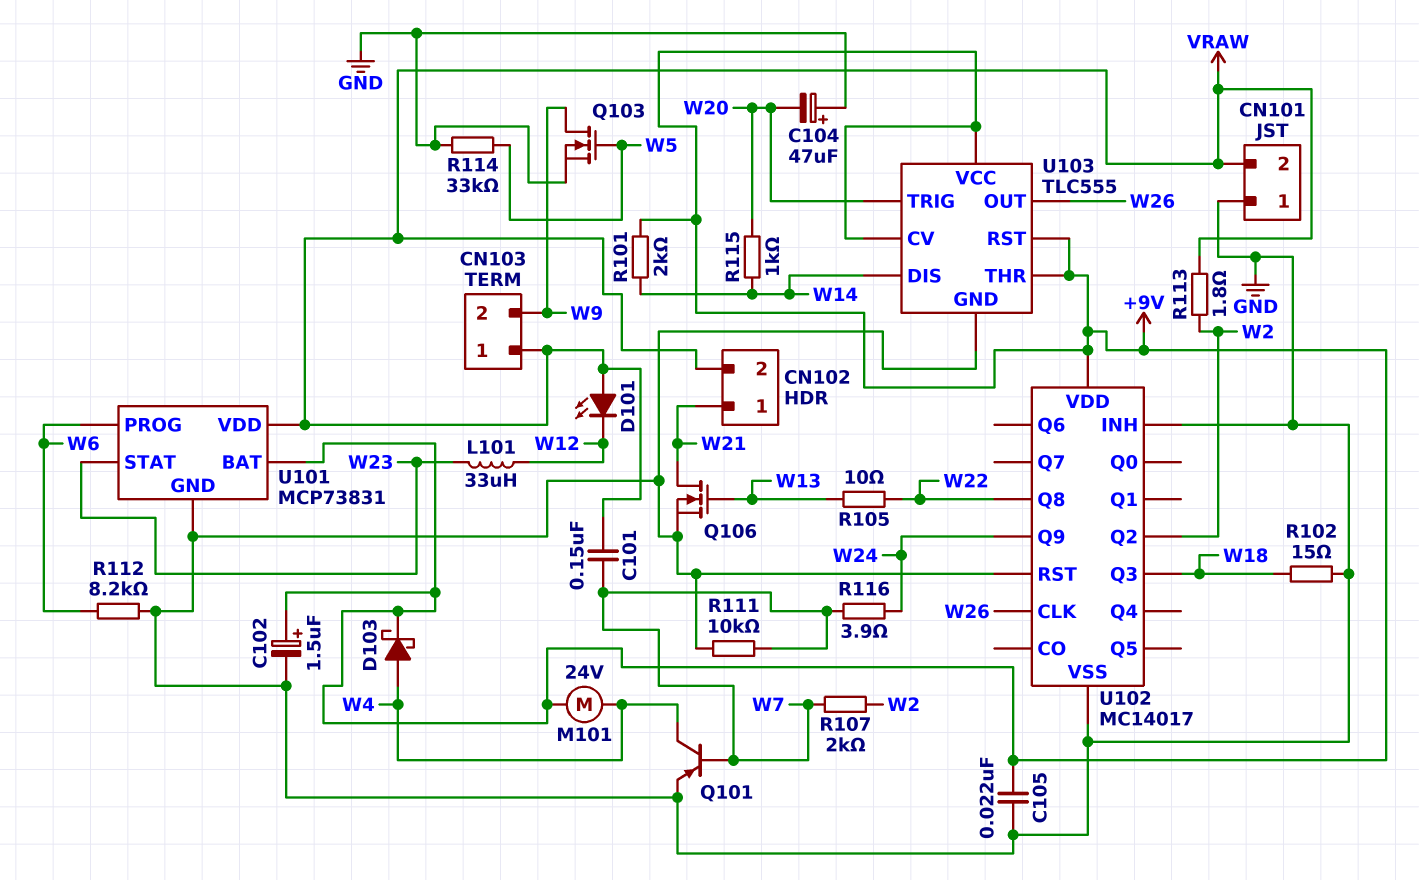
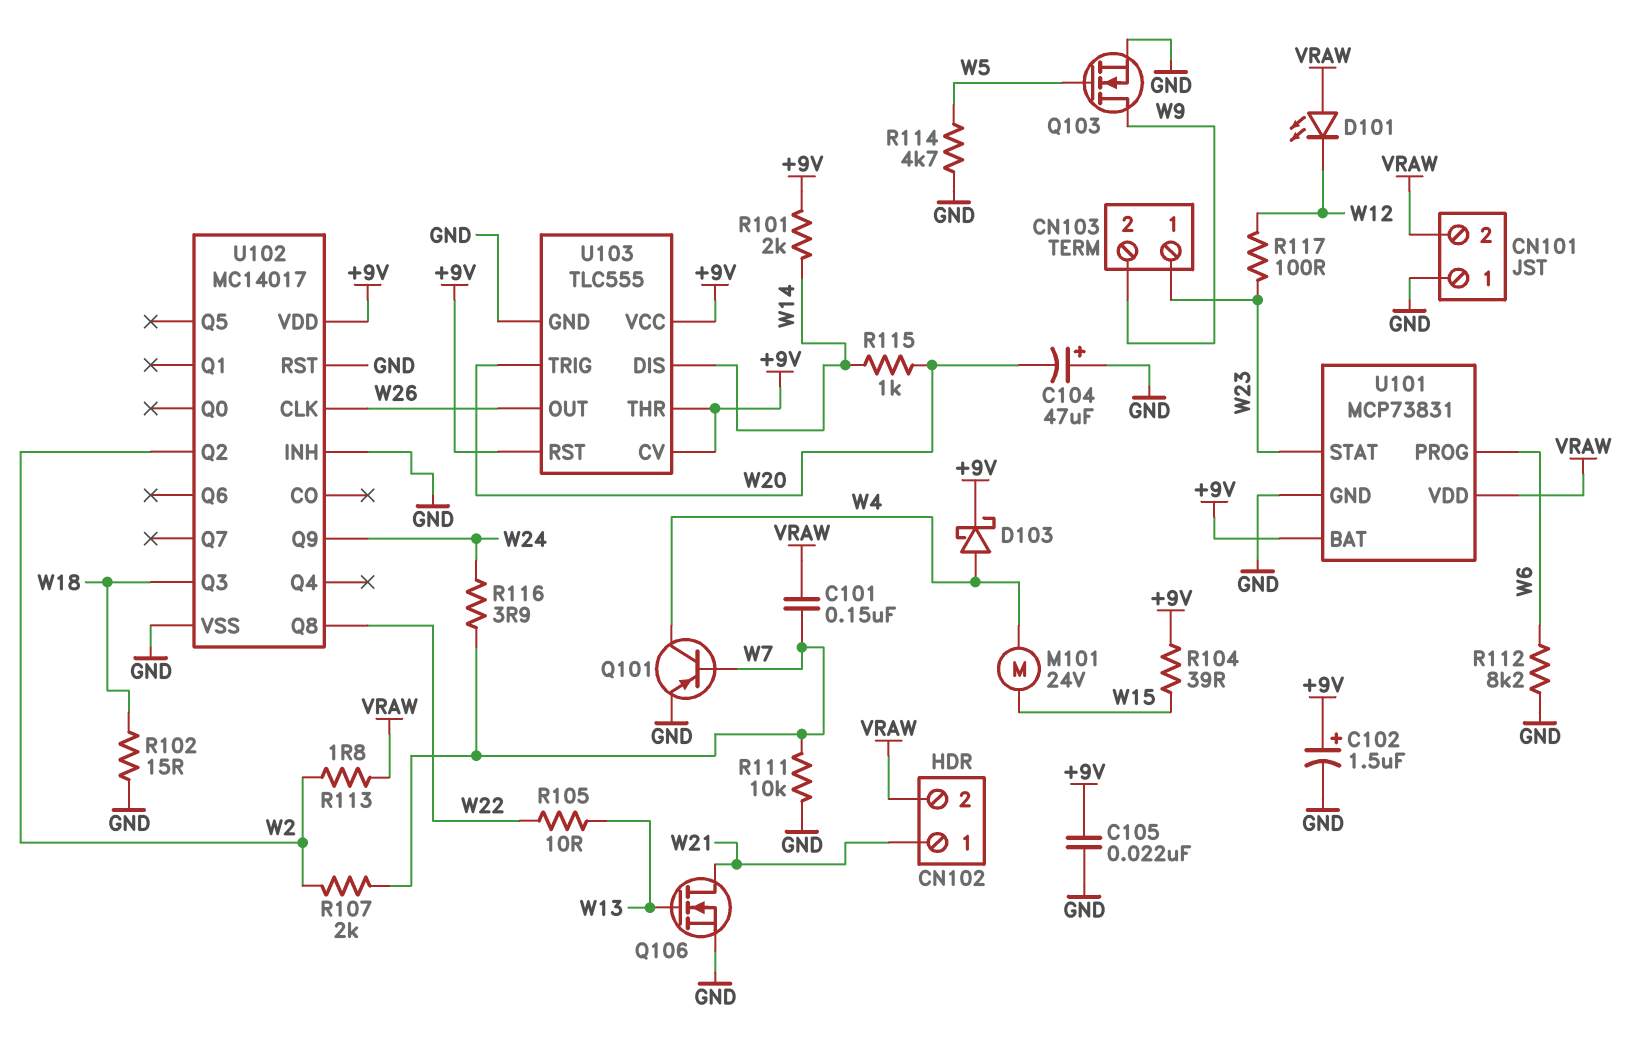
CN103 pin 1: VRAW -> W23
L101: 33uH (W12, W23) -> none
M101: motor 24V (+9V, W4) -> motor 24V (W4, W15)
R104: none -> 39 (+9V, W15)
R114: 33k (GND, W5) -> 4.7k (GND, W5)
R117: none -> 100 (W12, W23)

